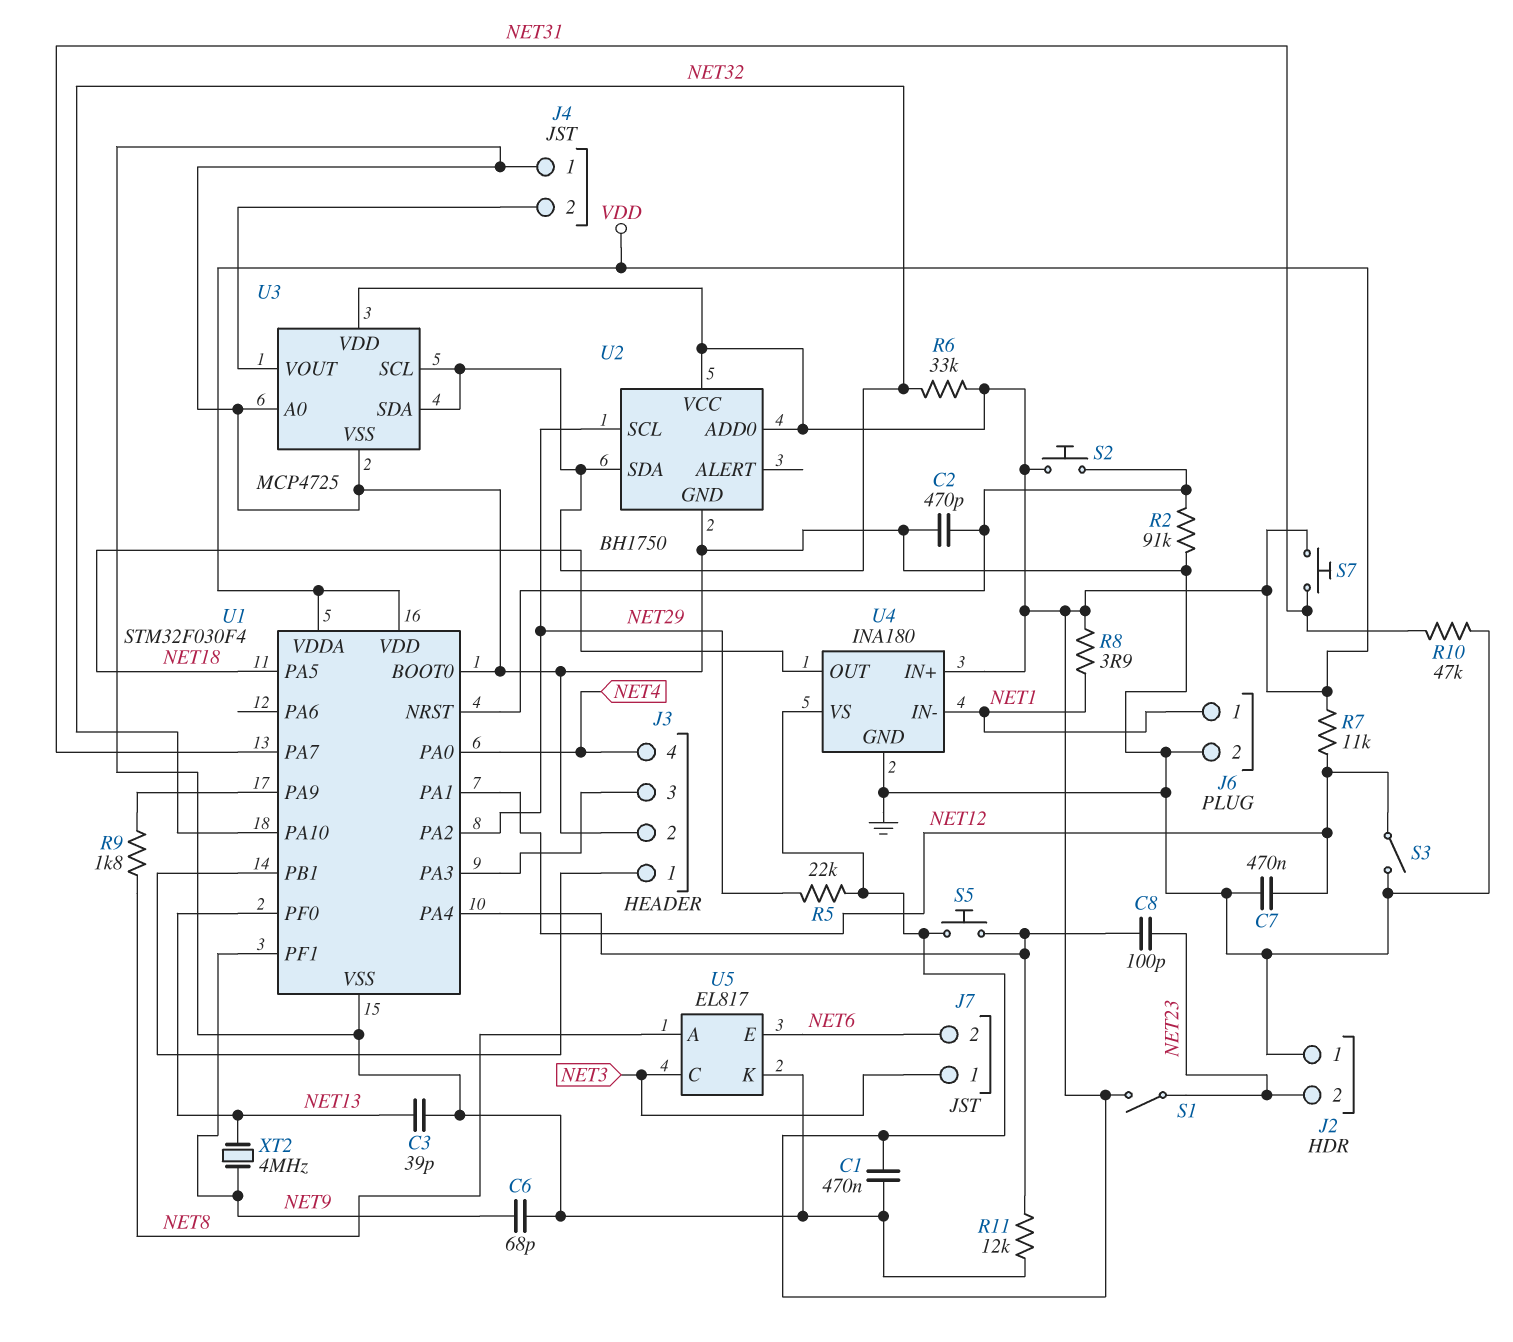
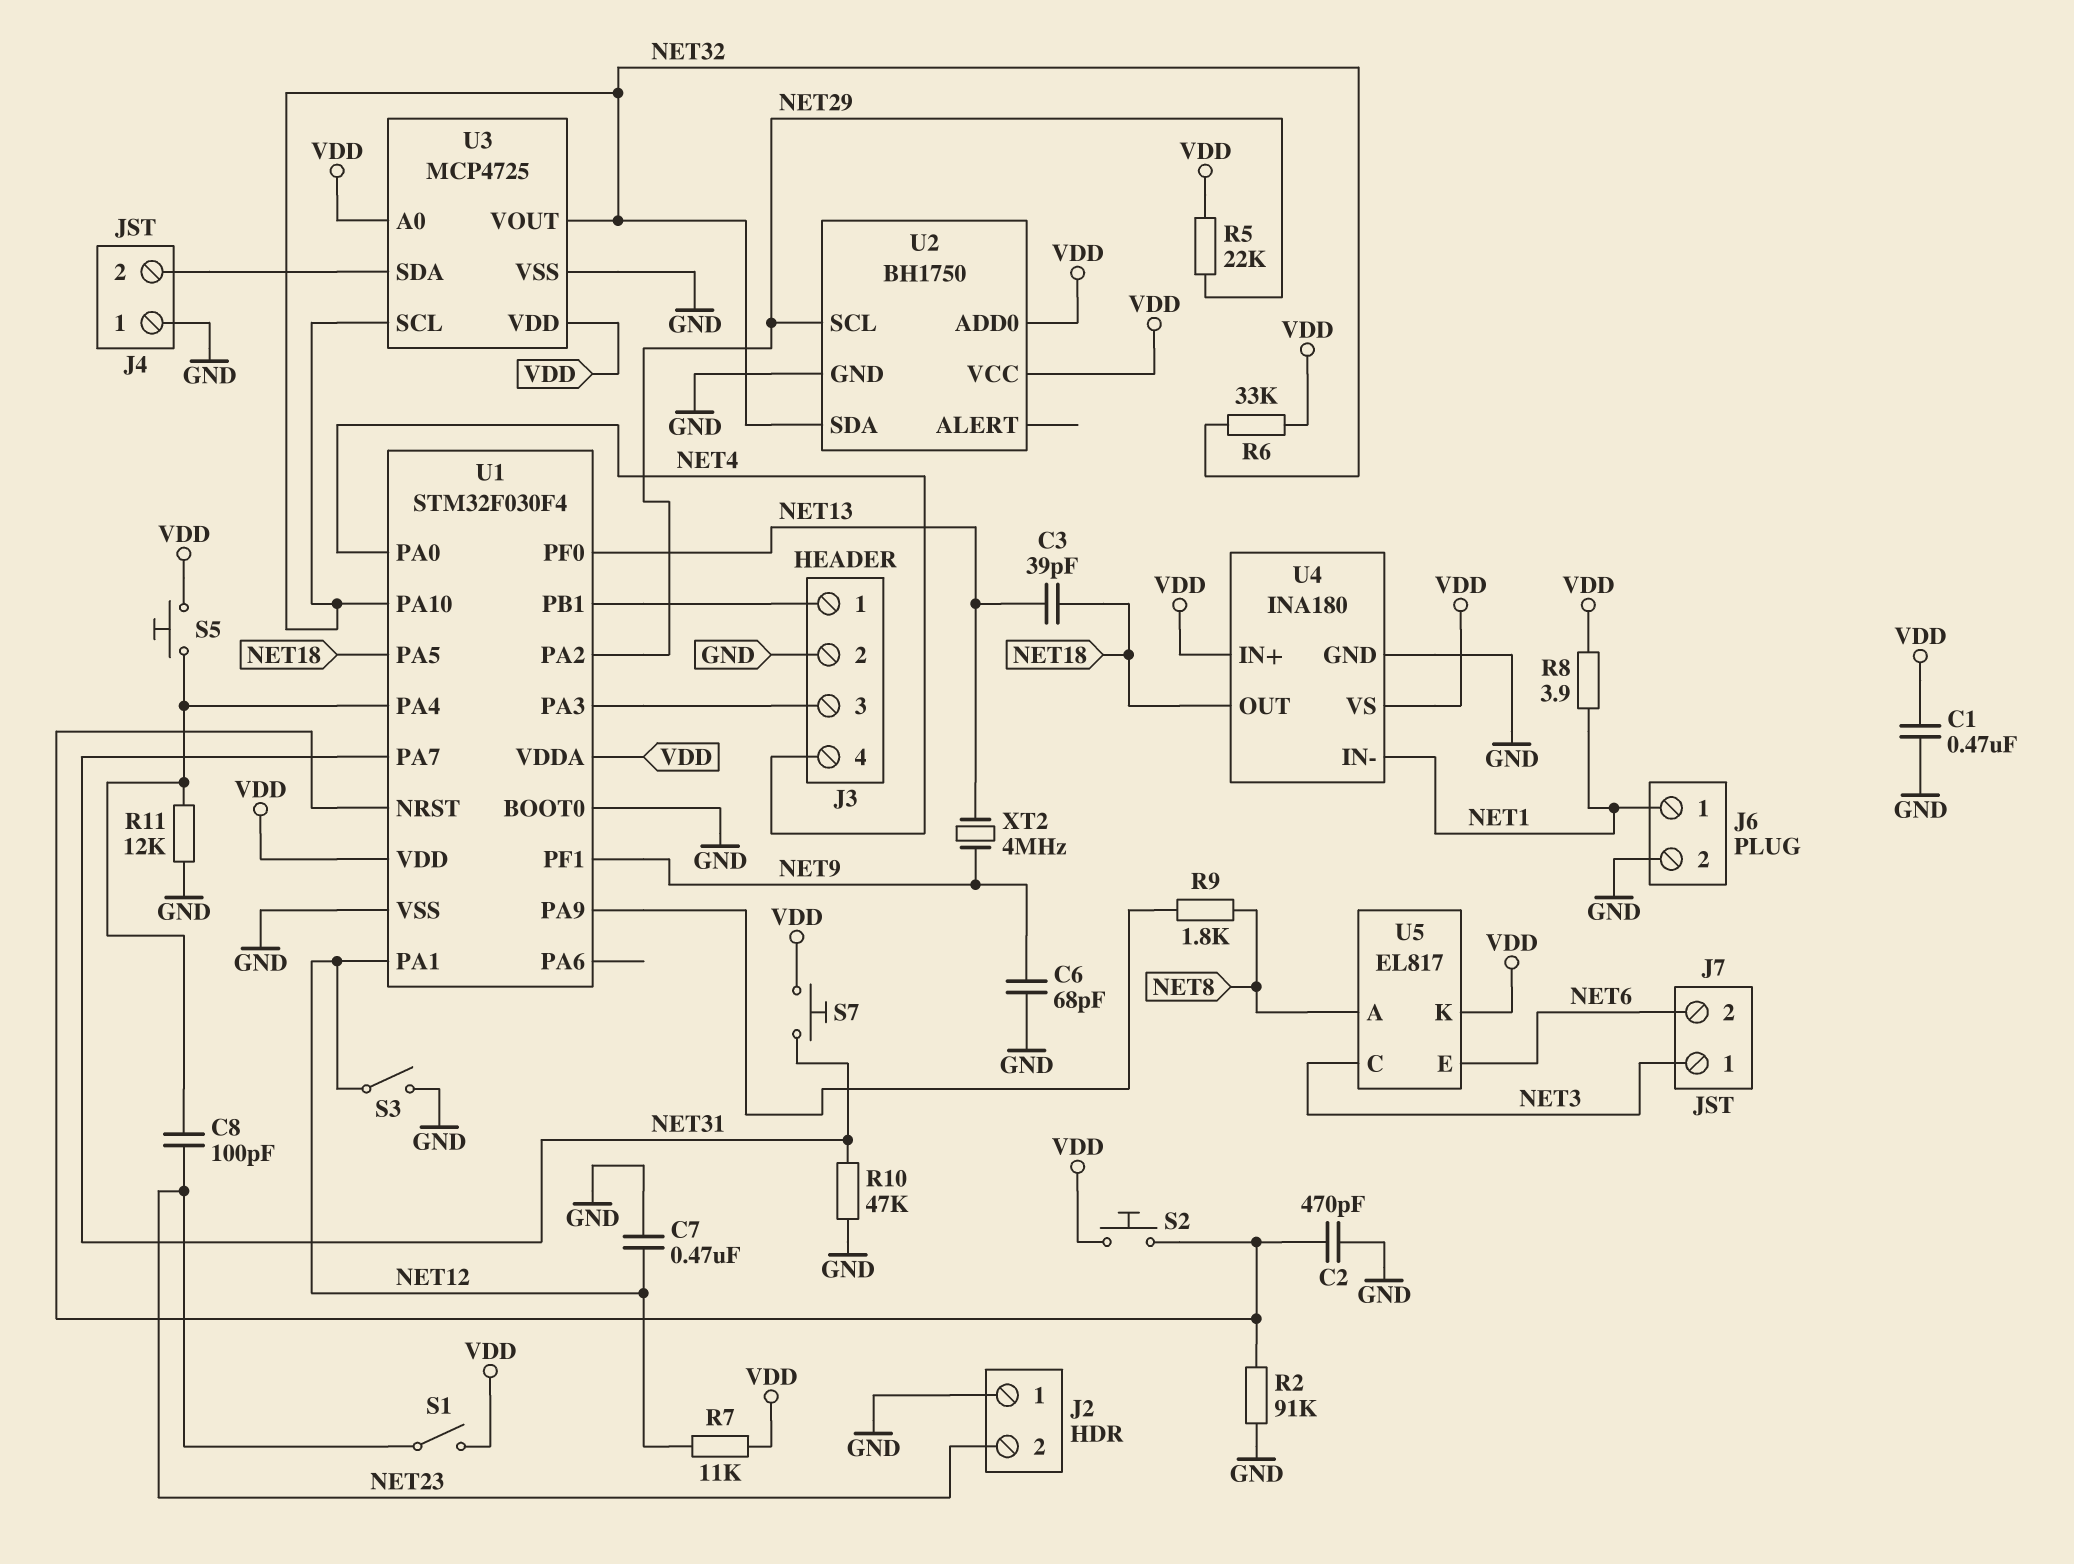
C3: 39pF (GND, NET13) -> 39pF (NET13, NET18)
U3 pin A0: GND -> VDD
U3 pin SDA: NET32 -> J4/2
U3 pin VOUT: J4/2 -> NET32
U5 pin K: GND -> VDD

